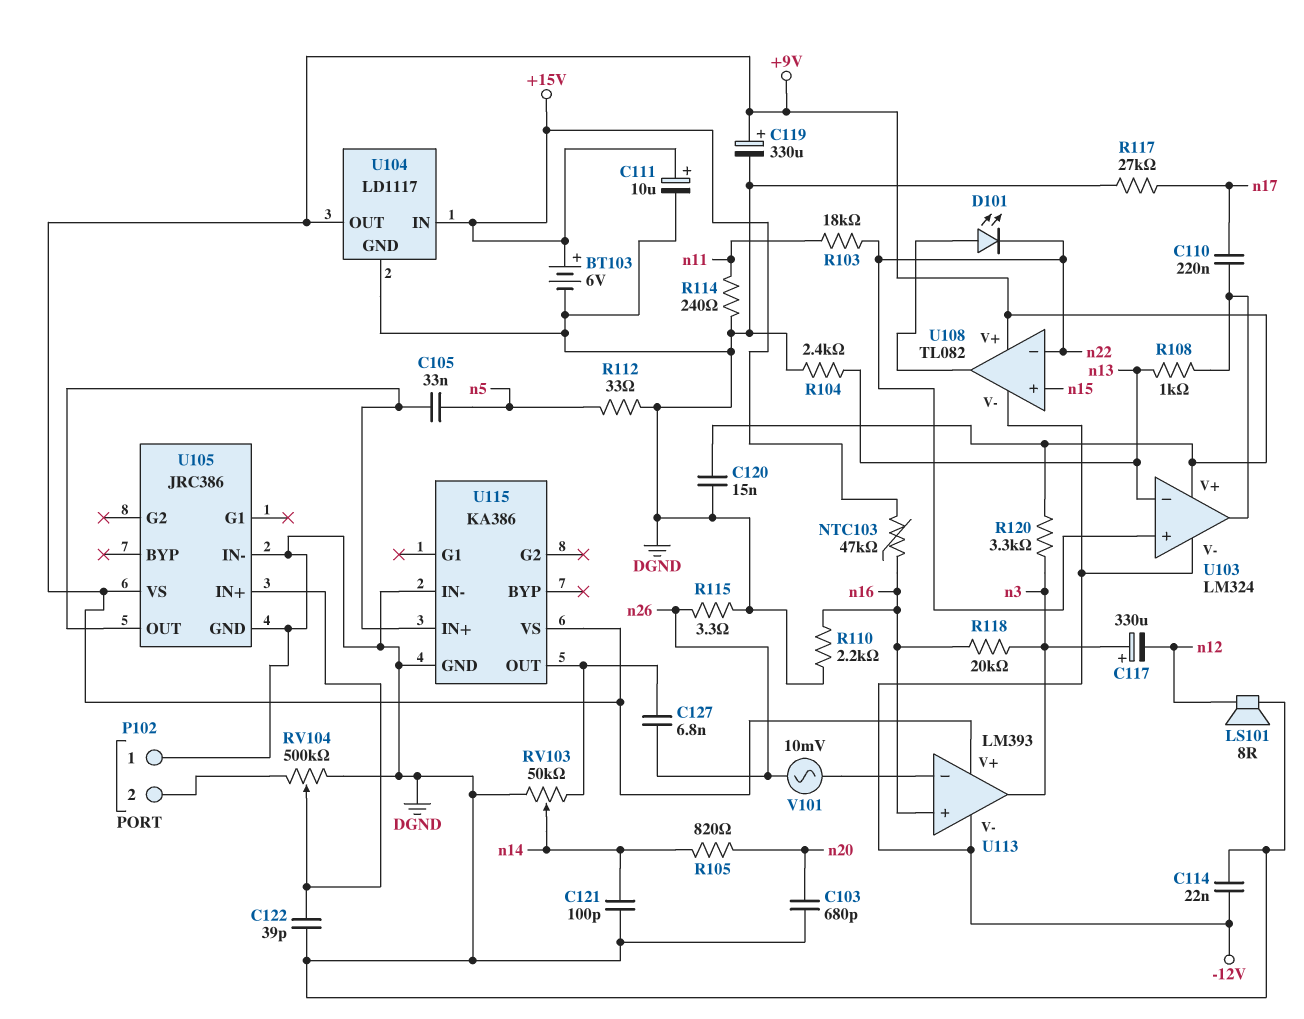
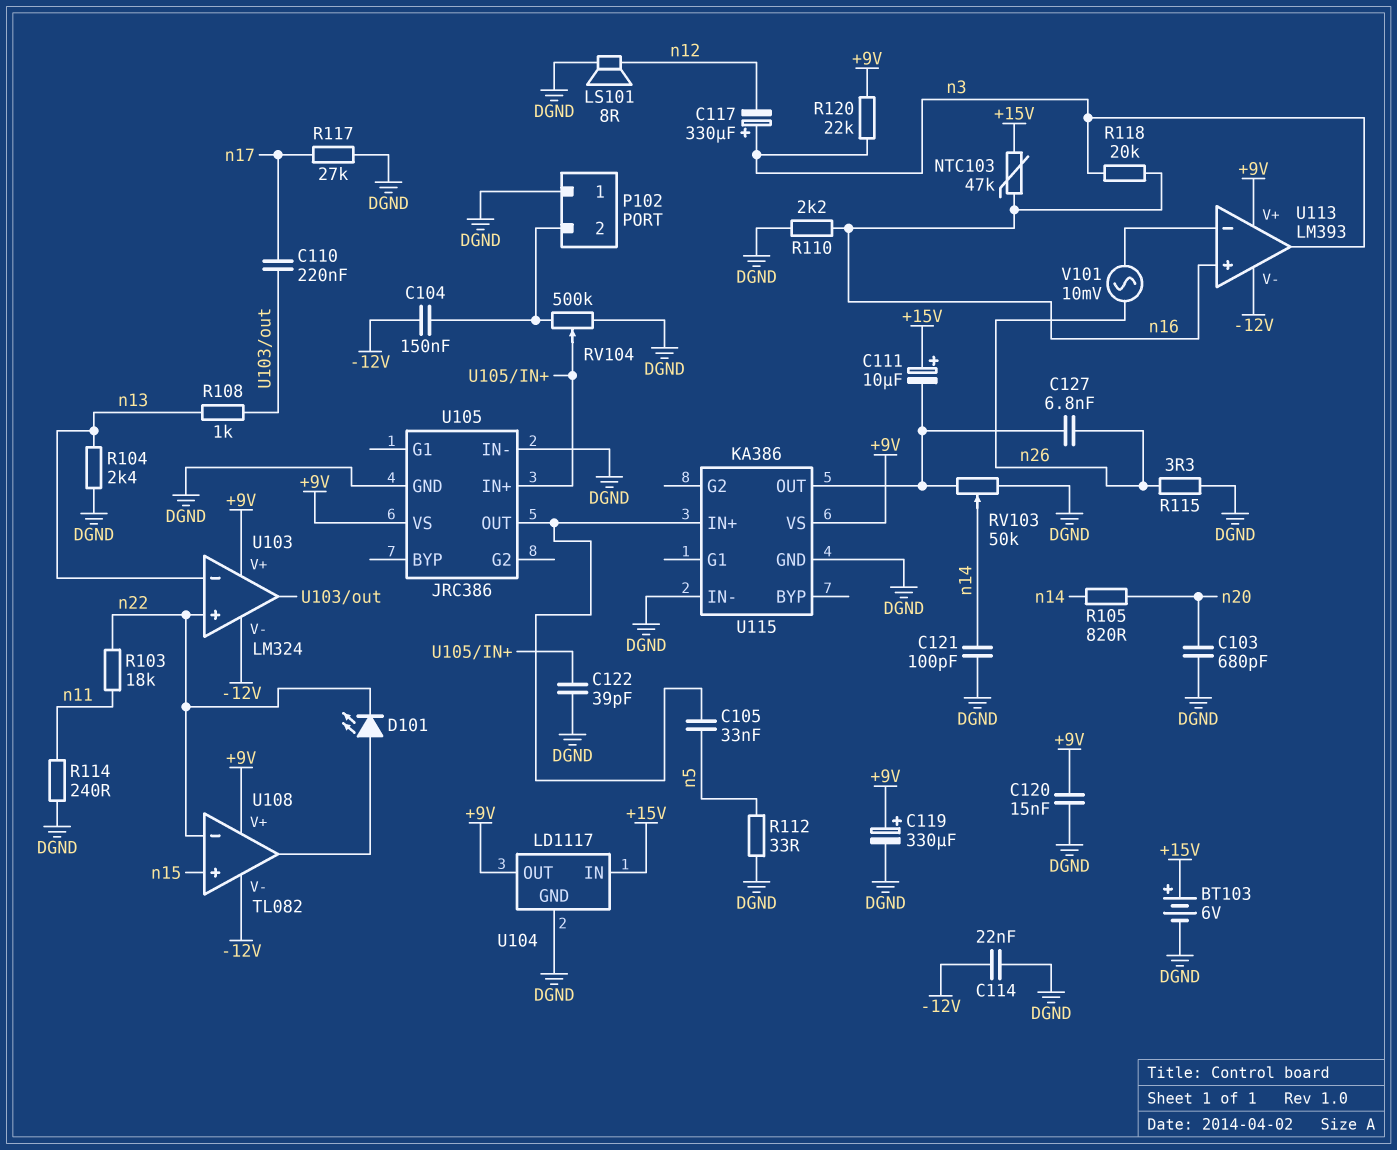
C104: none -> 150nF (-12V, P102/2)
C111: 10uF (plus +15V, minus DGND) -> 10uF (plus +15V, minus U115/OUT)
R120: 3.3k (+9V, n3) -> 22k (+9V, n3)

